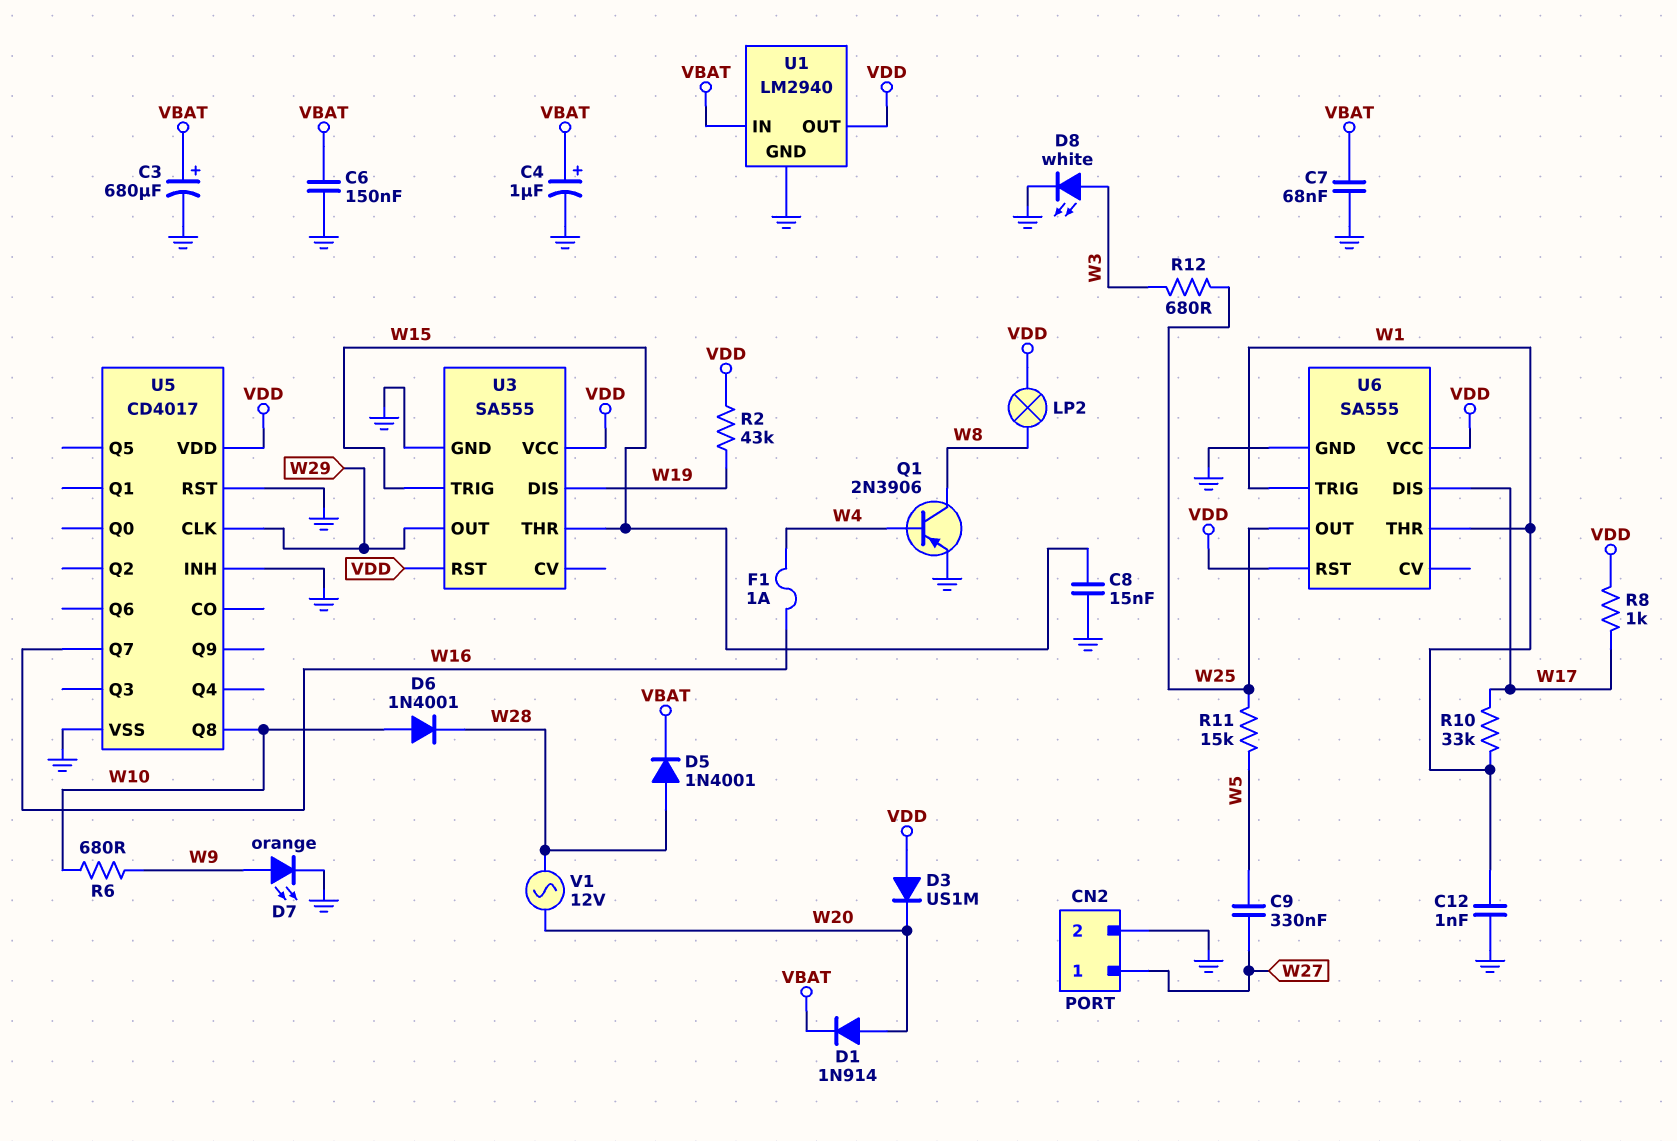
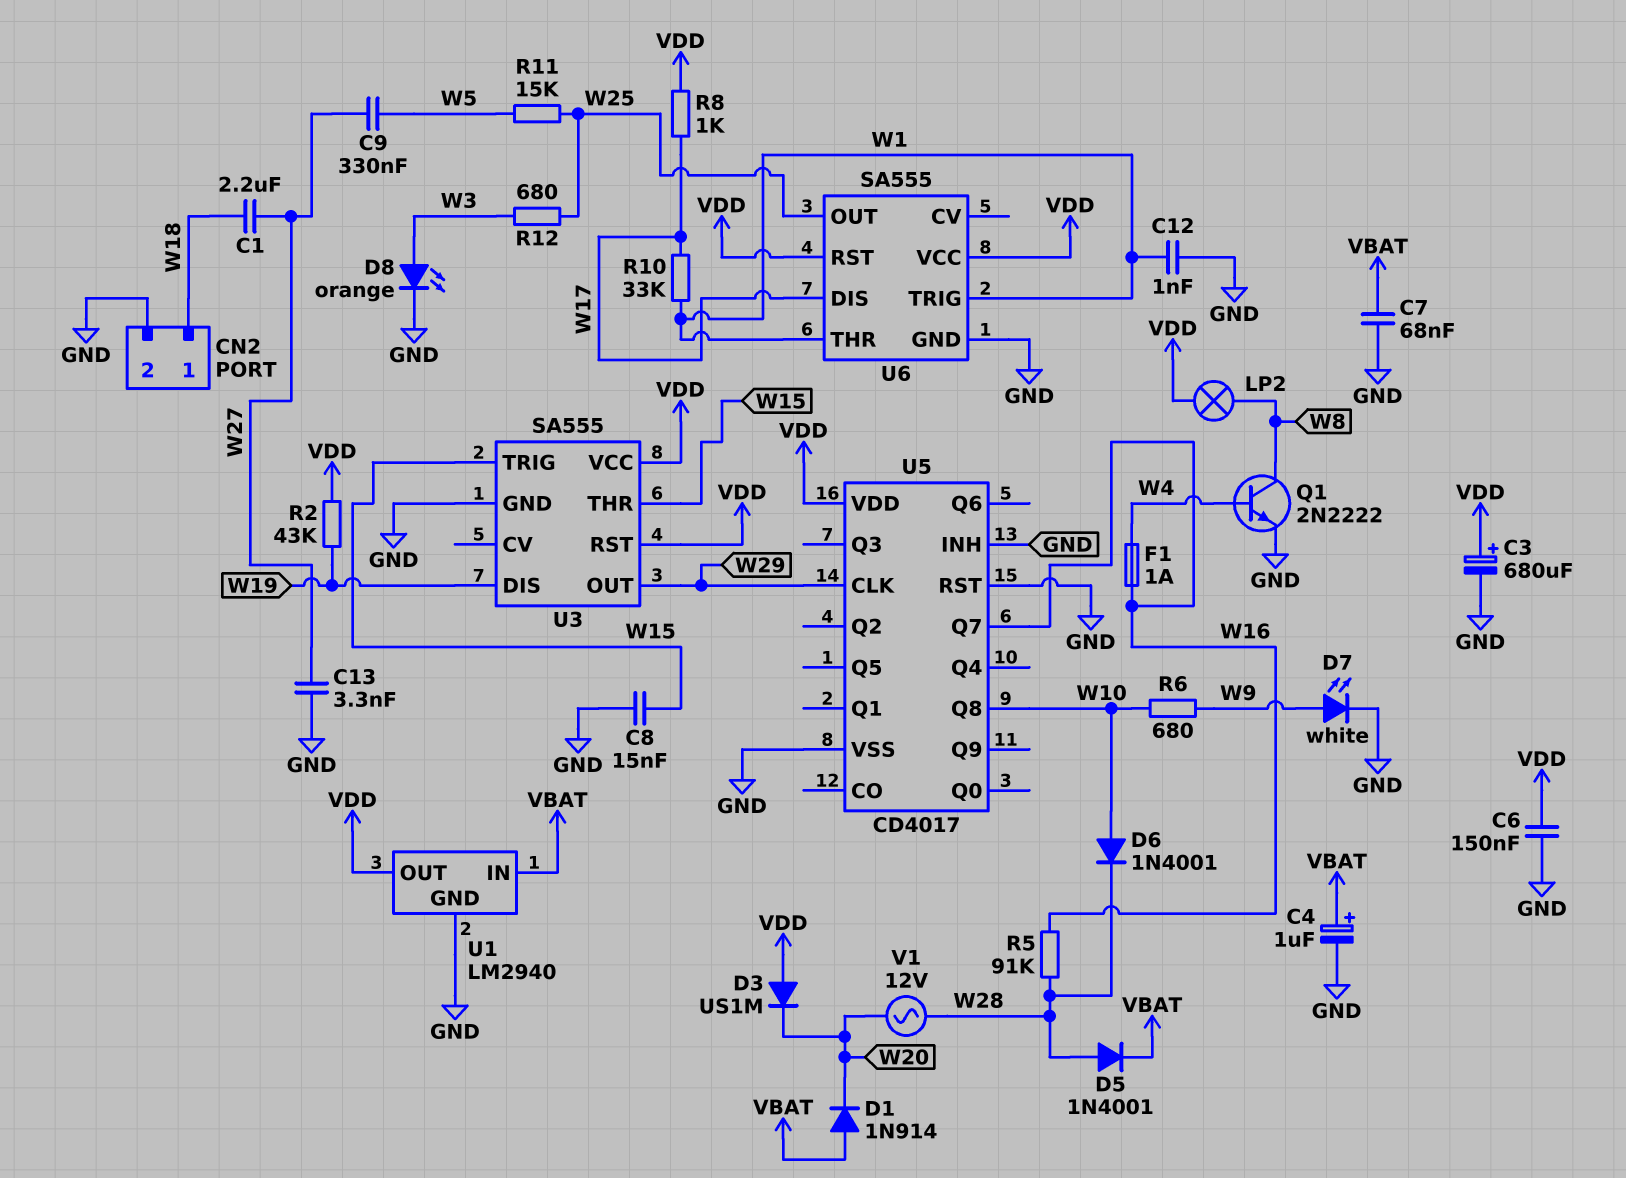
C1: none -> 2.2uF (W18, W27)
C3: 680uF (plus VBAT, minus GND) -> 680uF (plus VDD, minus GND)
C6: 150nF (GND, VBAT) -> 150nF (GND, VDD)
C13: none -> 3.3nF (GND, W27)
CN2 pin 1: W27 -> W18
D1: diode 1N914 (A W20, K VBAT) -> diode 1N914 (A VBAT, K W20)
D7: LED orange (A W9, K GND) -> LED white (A W9, K GND)
D8: LED white (A W3, K GND) -> LED orange (A W3, K GND)
Q1: PNP 2N3906 (B W4, C W8, E GND) -> NPN 2N2222 (B W4, C W8, E GND)
R5: none -> 91k (W16, W28)

